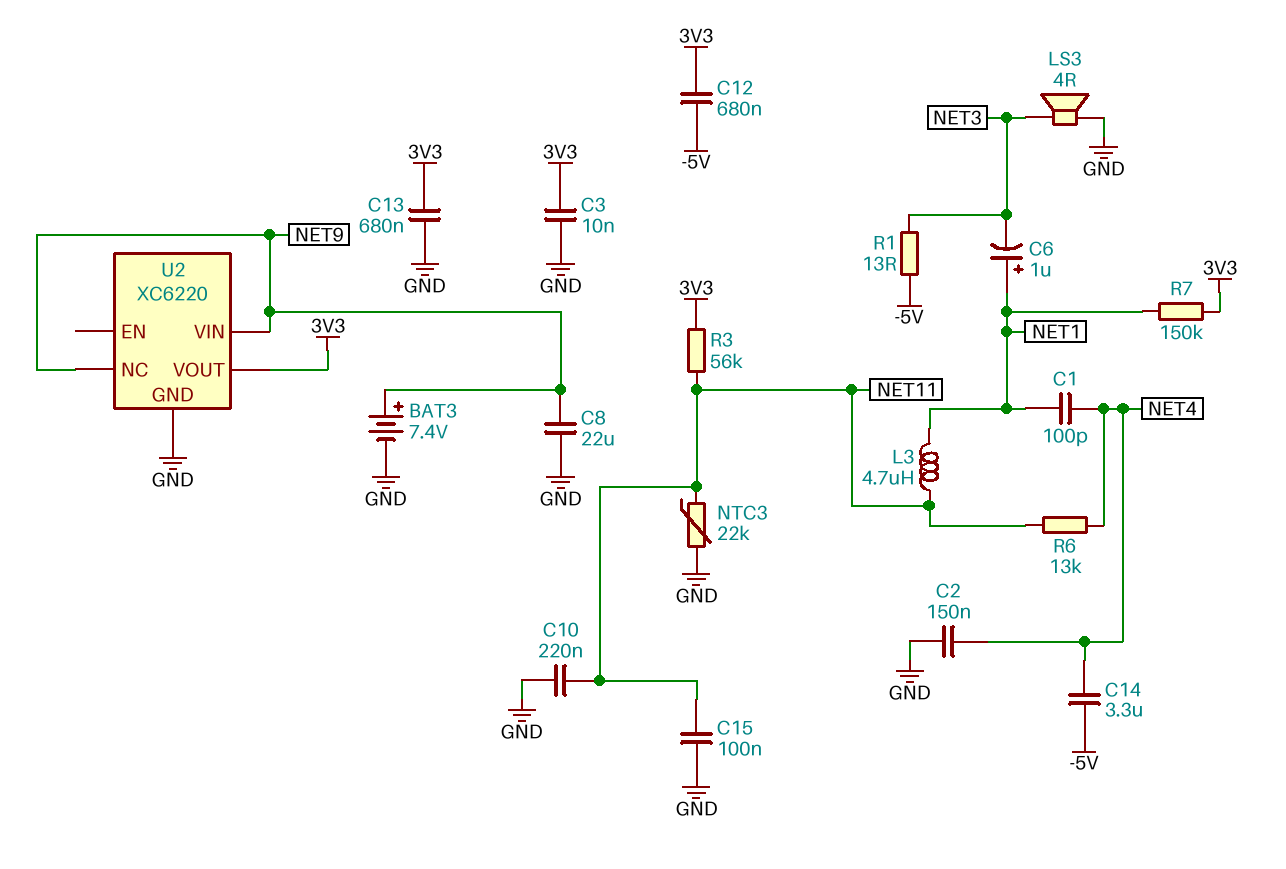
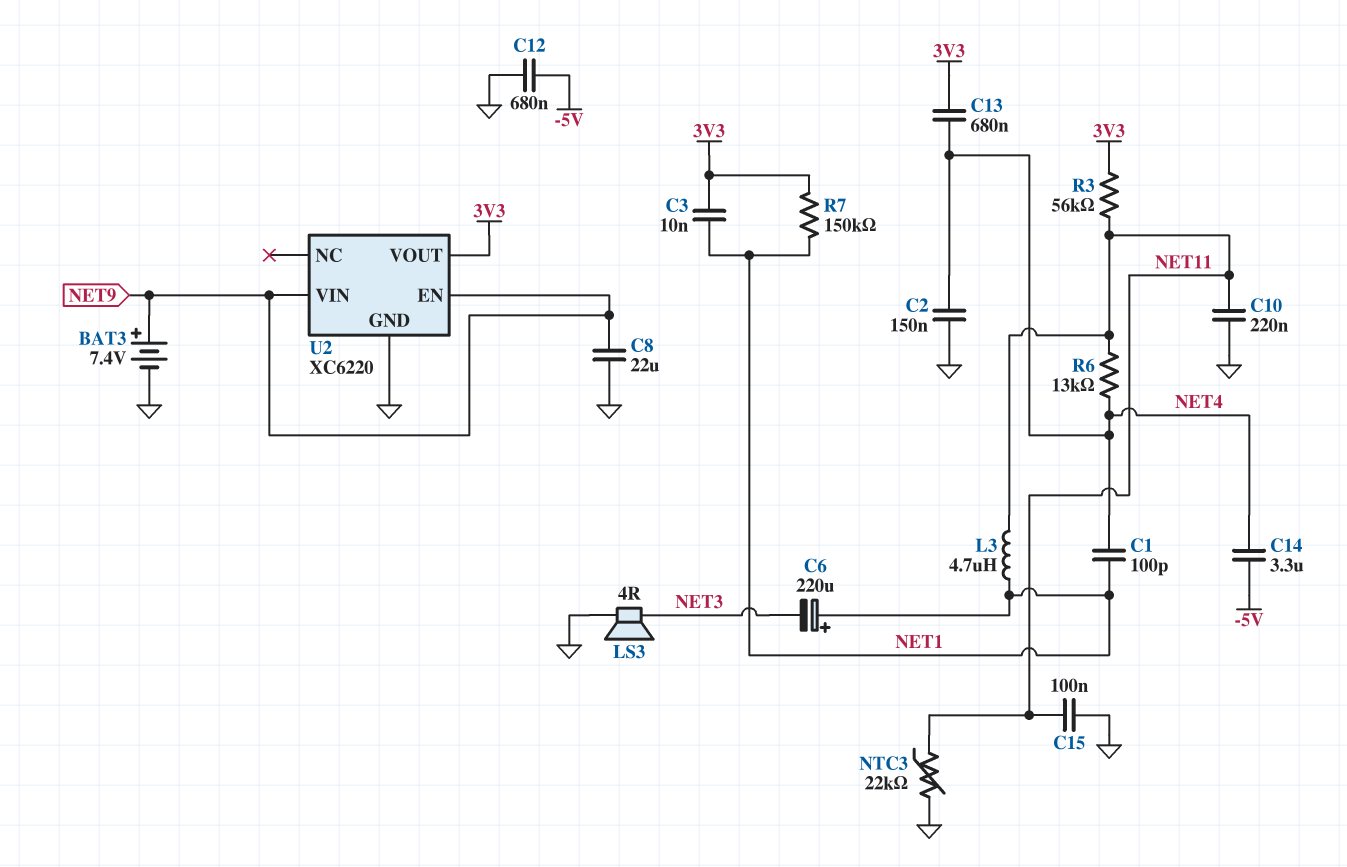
C3: 10nF (3V3, GND) -> 10nF (3V3, NET1)
C6: 1uF (plus NET1, minus NET3) -> 220uF (plus NET1, minus NET3)
C12: 680nF (-5V, 3V3) -> 680nF (-5V, GND)
C13: 680nF (3V3, GND) -> 680nF (3V3, NET4)
R1: 13 (-5V, NET3) -> none
U2 pin EN: none -> NET9
U2 pin NC: NET9 -> none

